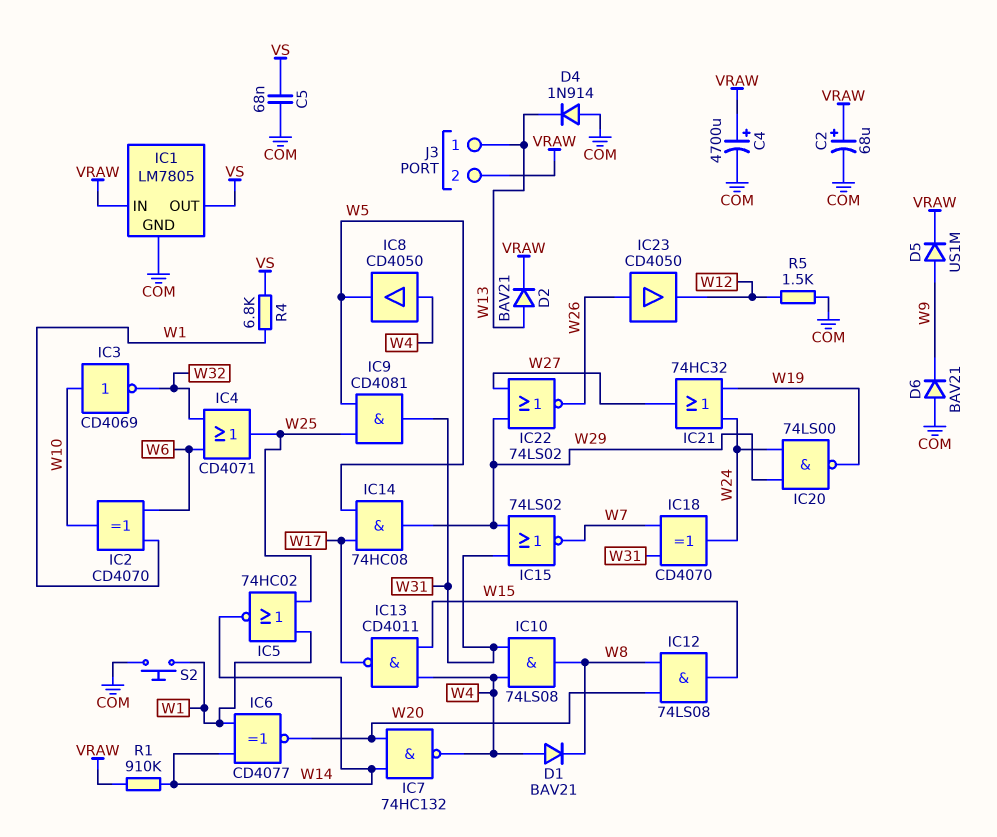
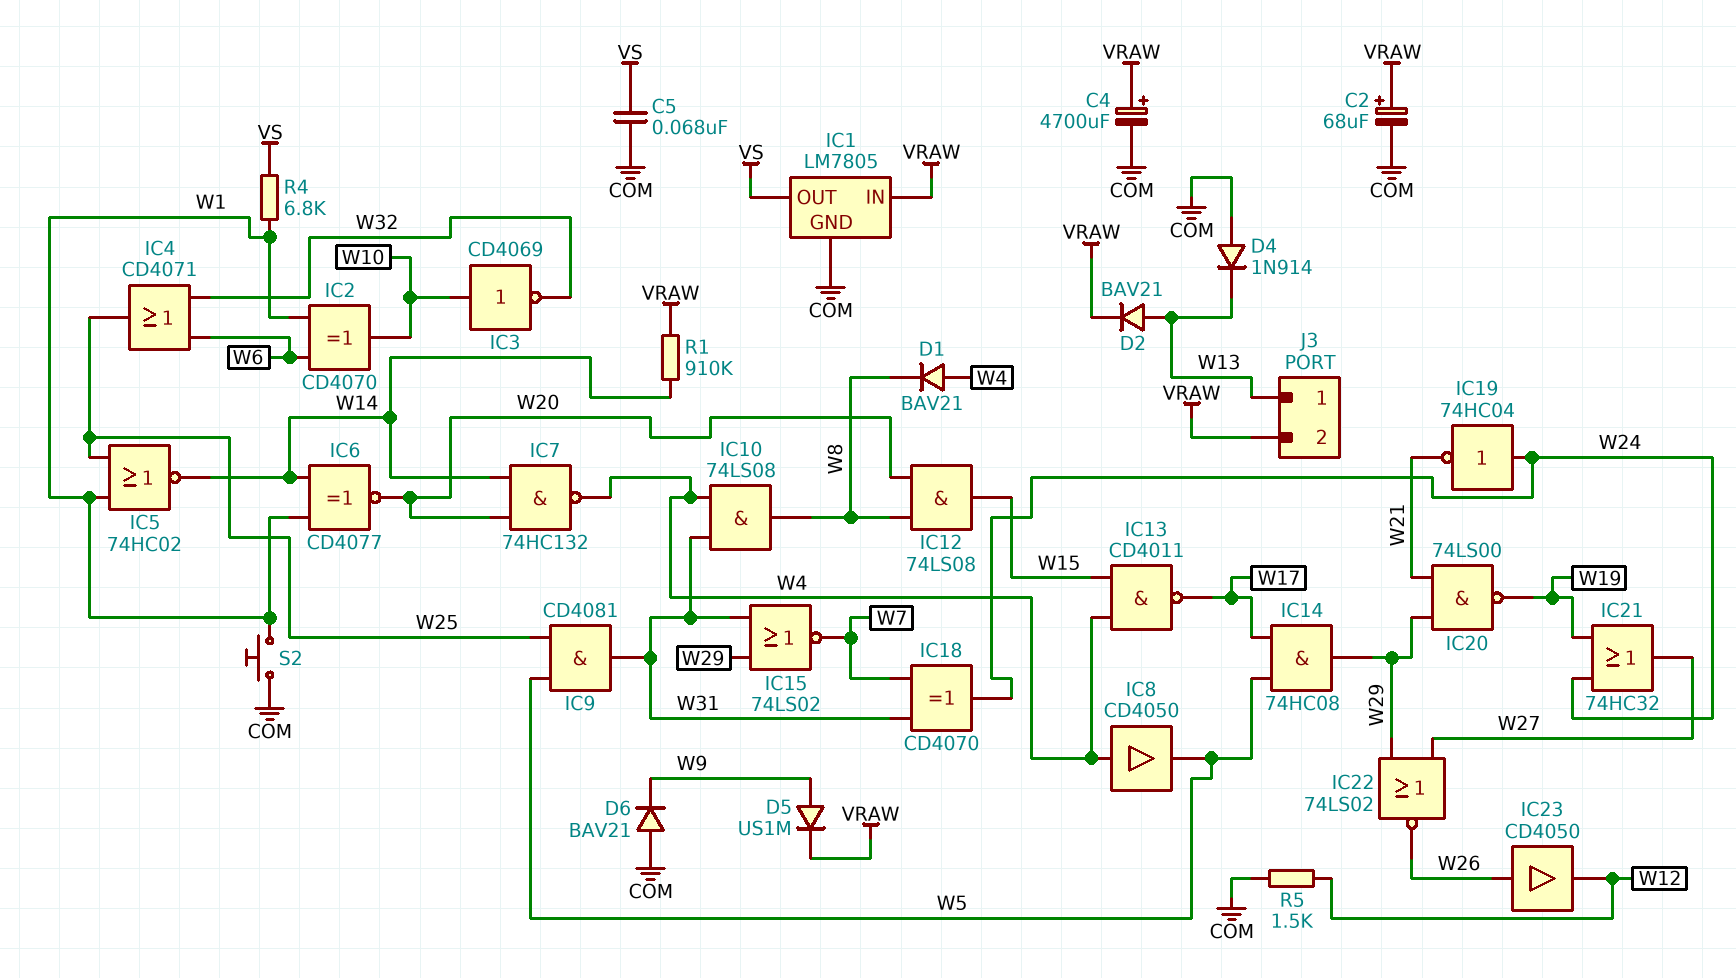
IC19: none -> NOT 74HC04 (in W24, out W21)
IC20: NAND 74LS00 (in W24, in W29, out W19) -> NAND 74LS00 (in W21, in W29, out W19)

